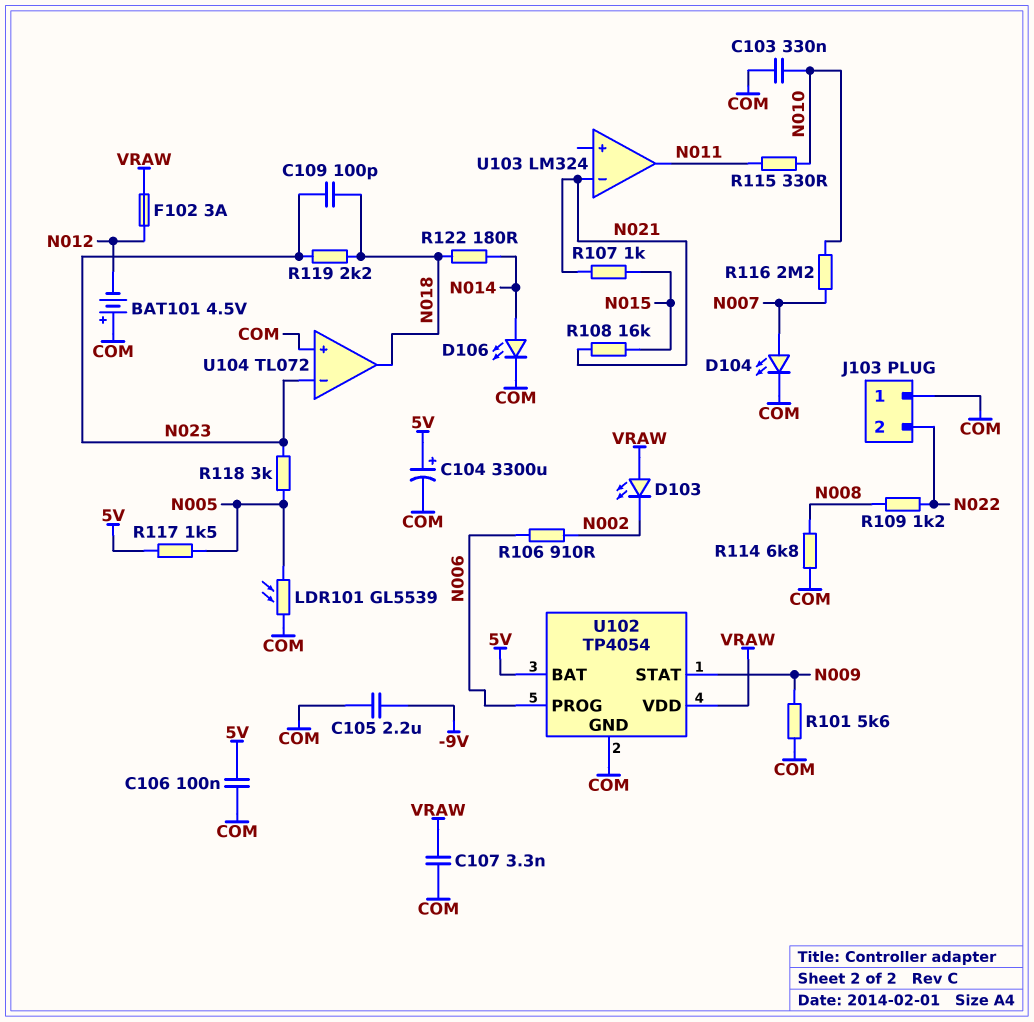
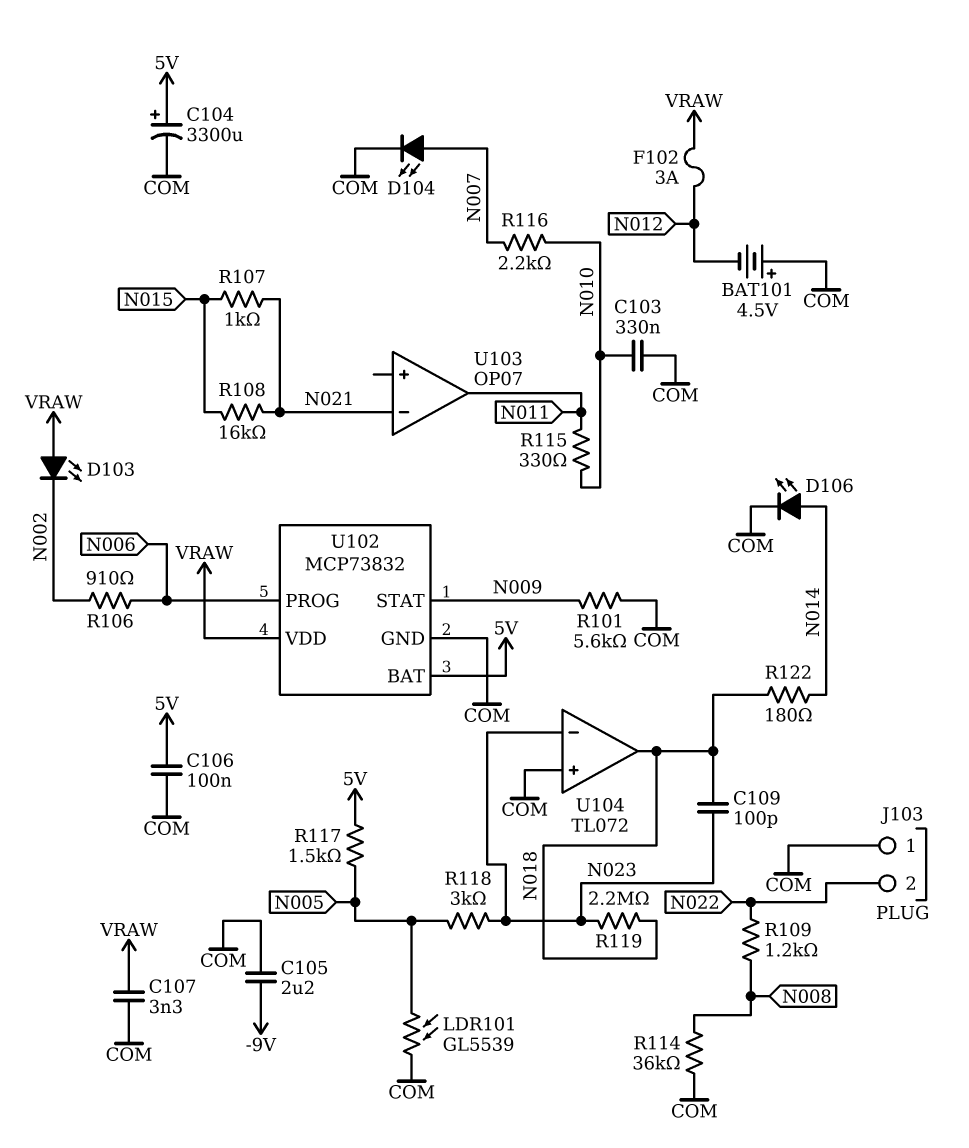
R114: 6.8k (COM, N008) -> 36k (COM, N008)
R116: 2.2M (N007, N010) -> 2.2k (N007, N010)
R119: 2.2k (N018, N023) -> 2.2M (N018, N023)
U102: TP4054 -> MCP73832
U103: LM324 -> OP07

